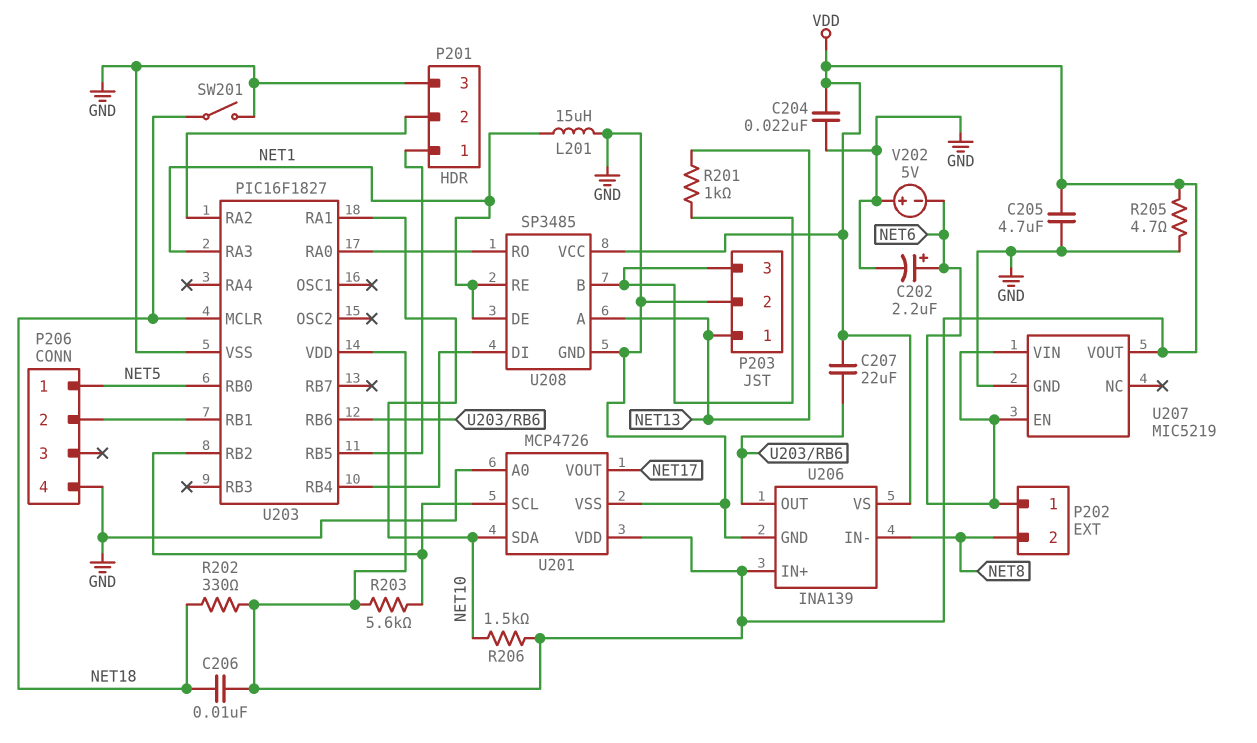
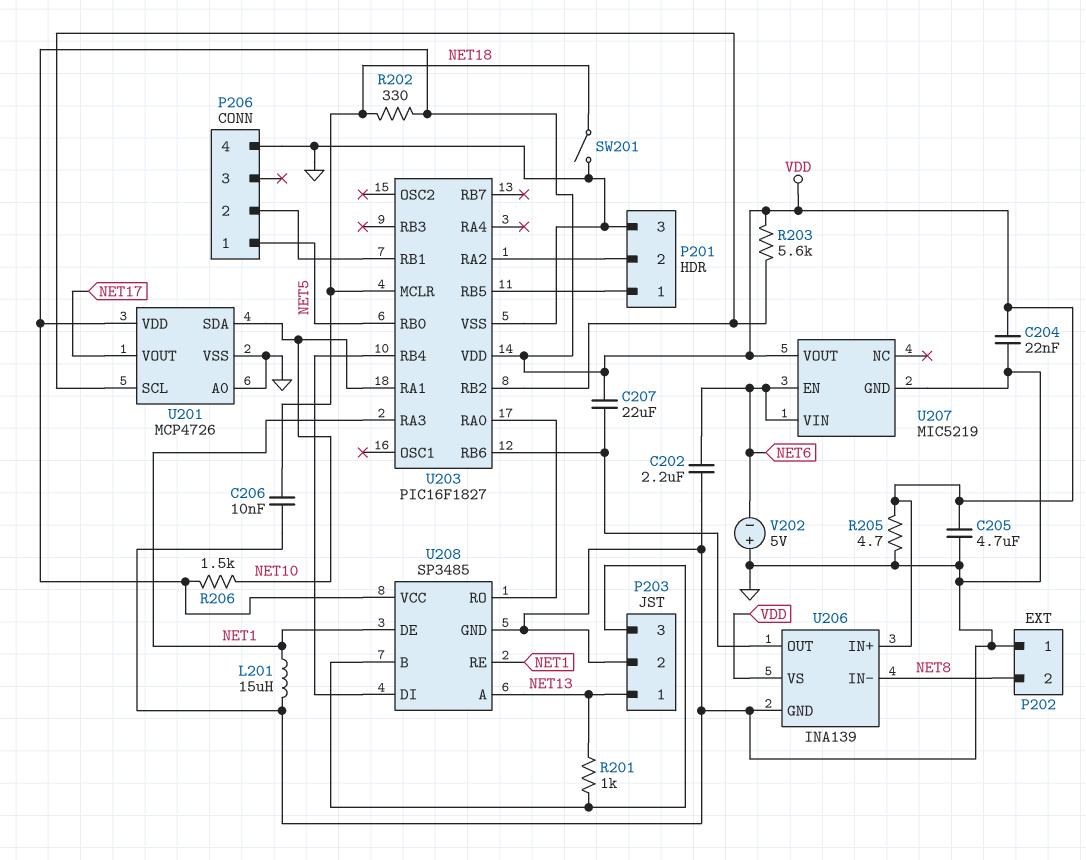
C202: 2.2uF (plus NET6, minus GND) -> 2.2uF (GND, NET6)
C206: 10nF (NET18, VDD) -> 10nF (GND, NET18)
P202 pin 1: NET6 -> GND

